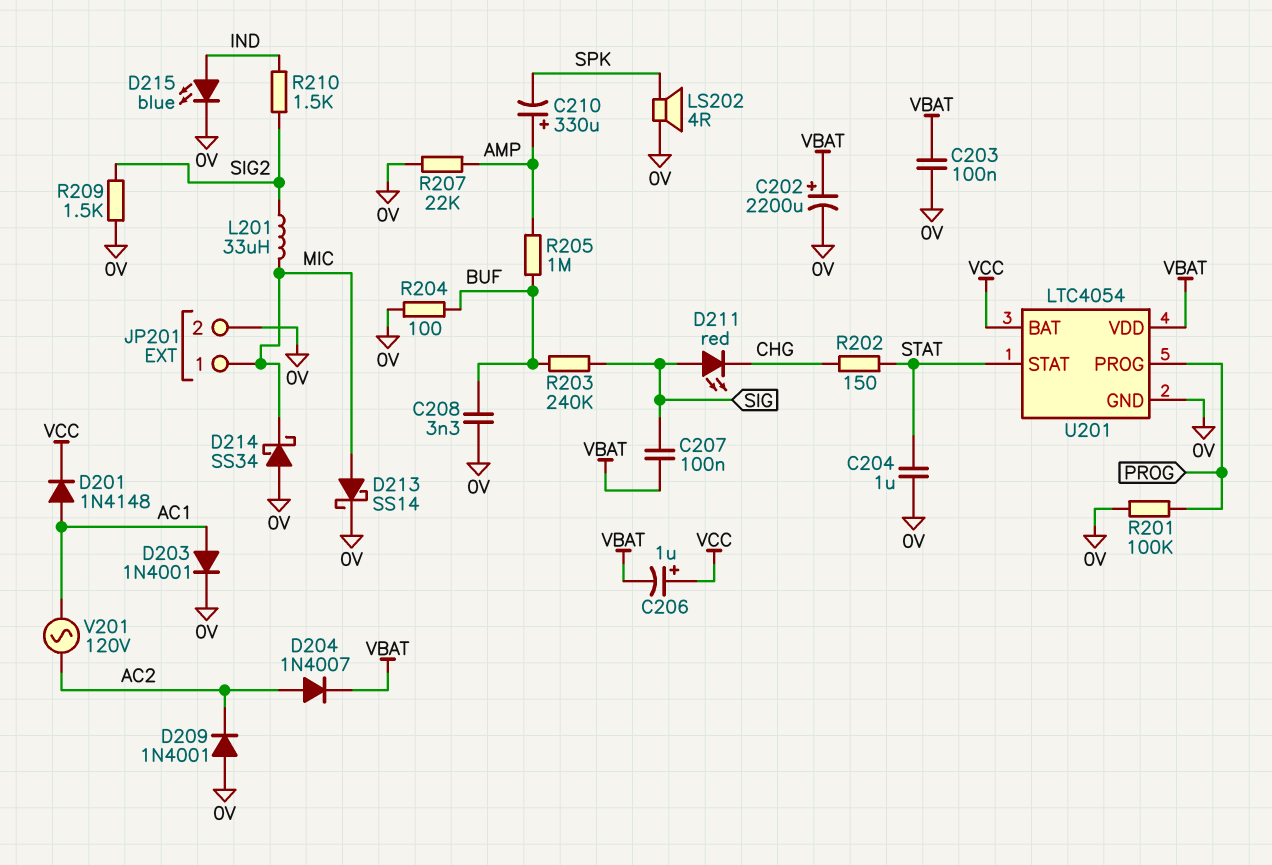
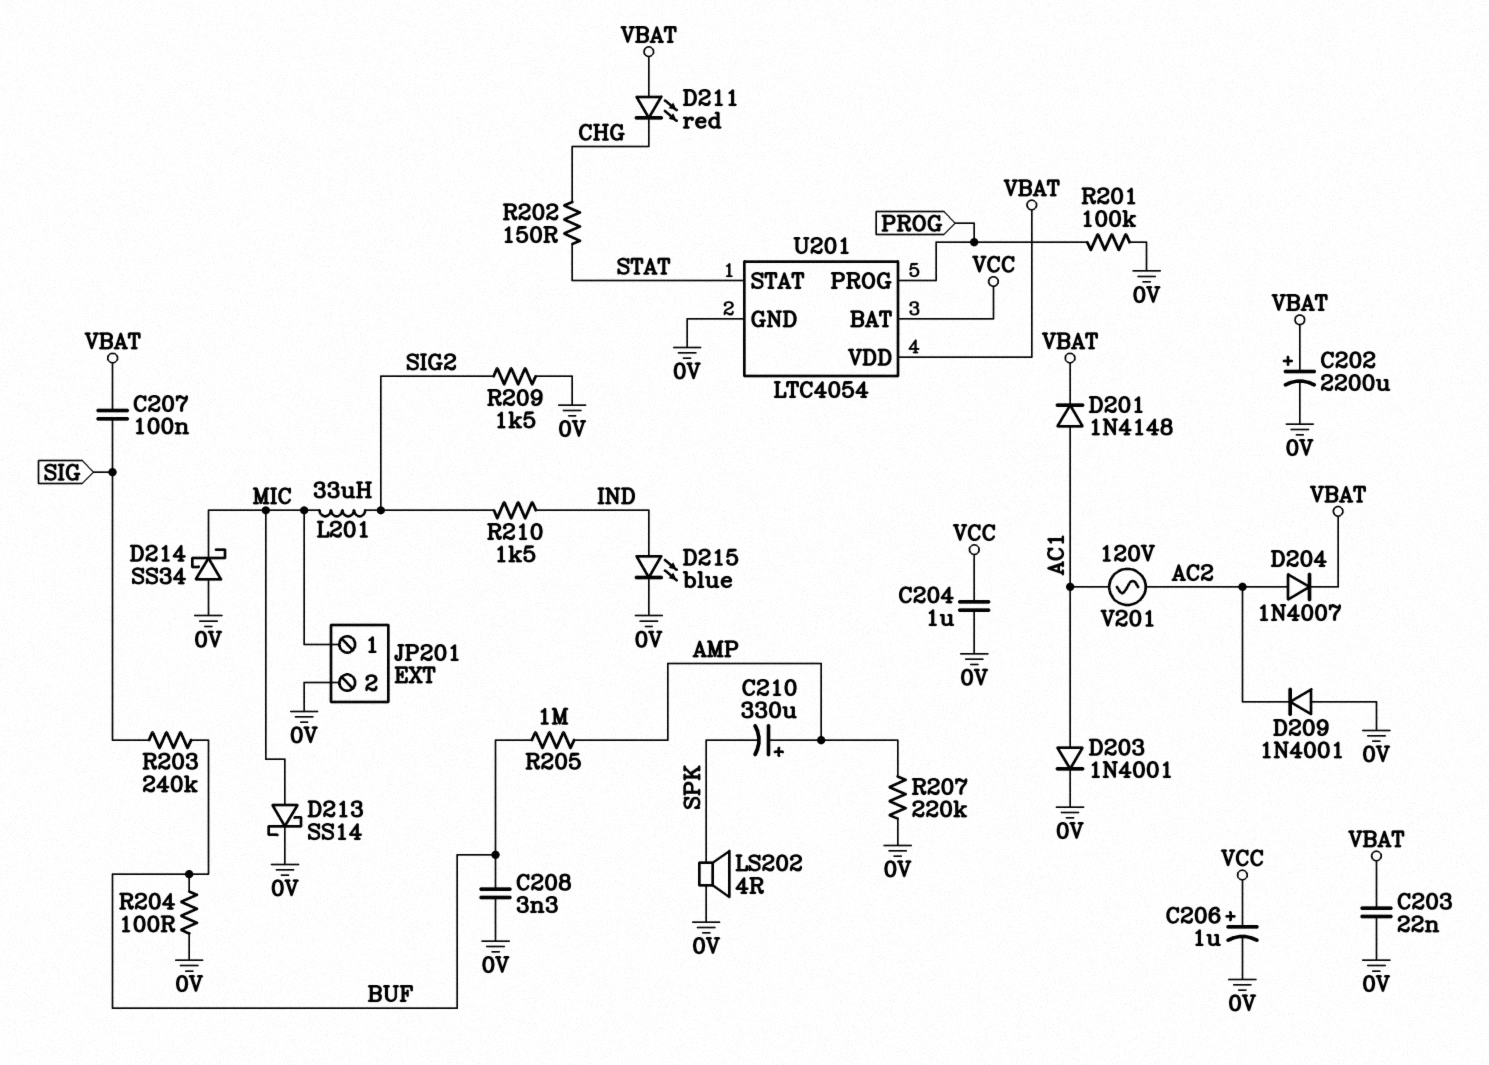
C203: 100nF (0V, VBAT) -> 22nF (0V, VBAT)
C204: 1uF (0V, STAT) -> 1uF (0V, VCC)
C206: 1uF (plus VCC, minus VBAT) -> 1uF (plus VCC, minus 0V)
D201: diode 1N4148 (A AC1, K VCC) -> diode 1N4148 (A AC1, K VBAT)
D211: LED red (A SIG, K CHG) -> LED red (A VBAT, K CHG)
R207: 22k (0V, AMP) -> 220k (0V, AMP)

